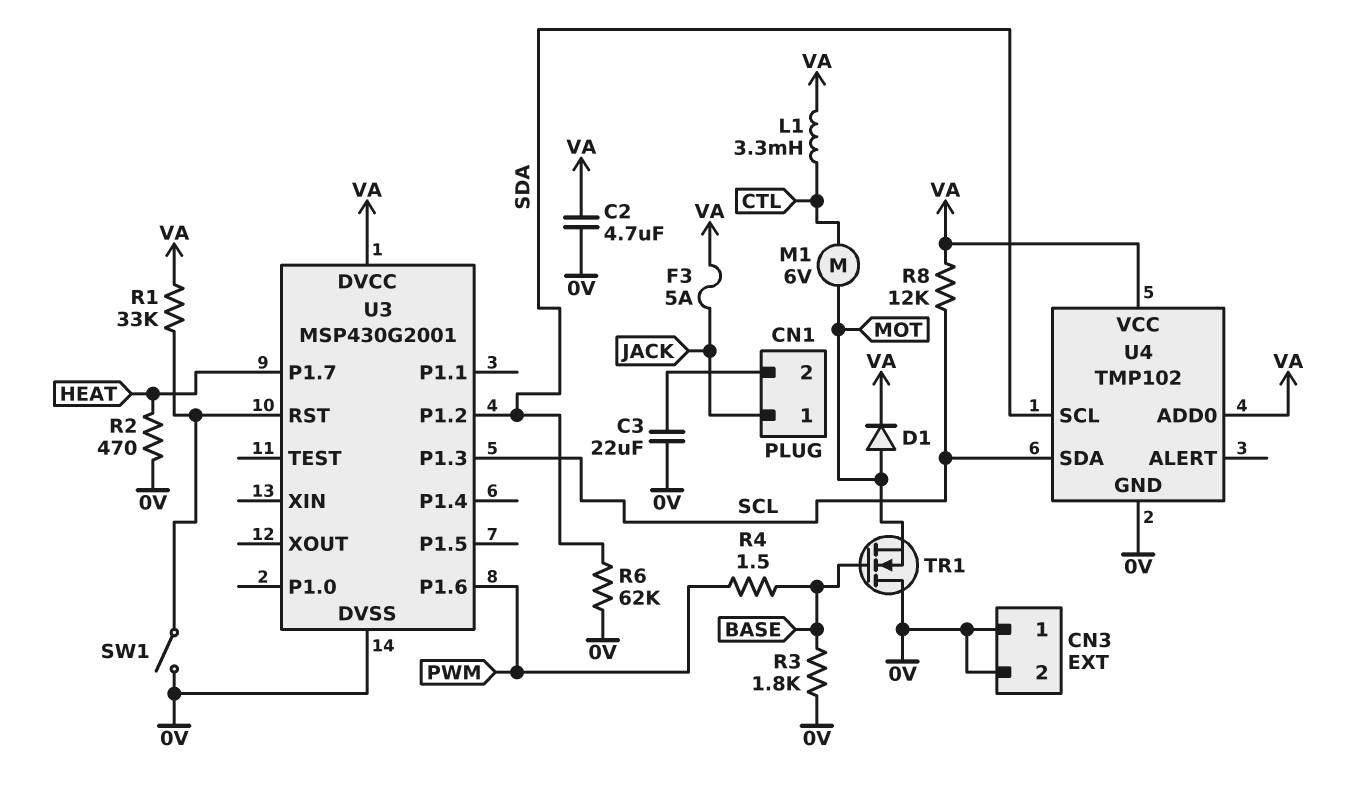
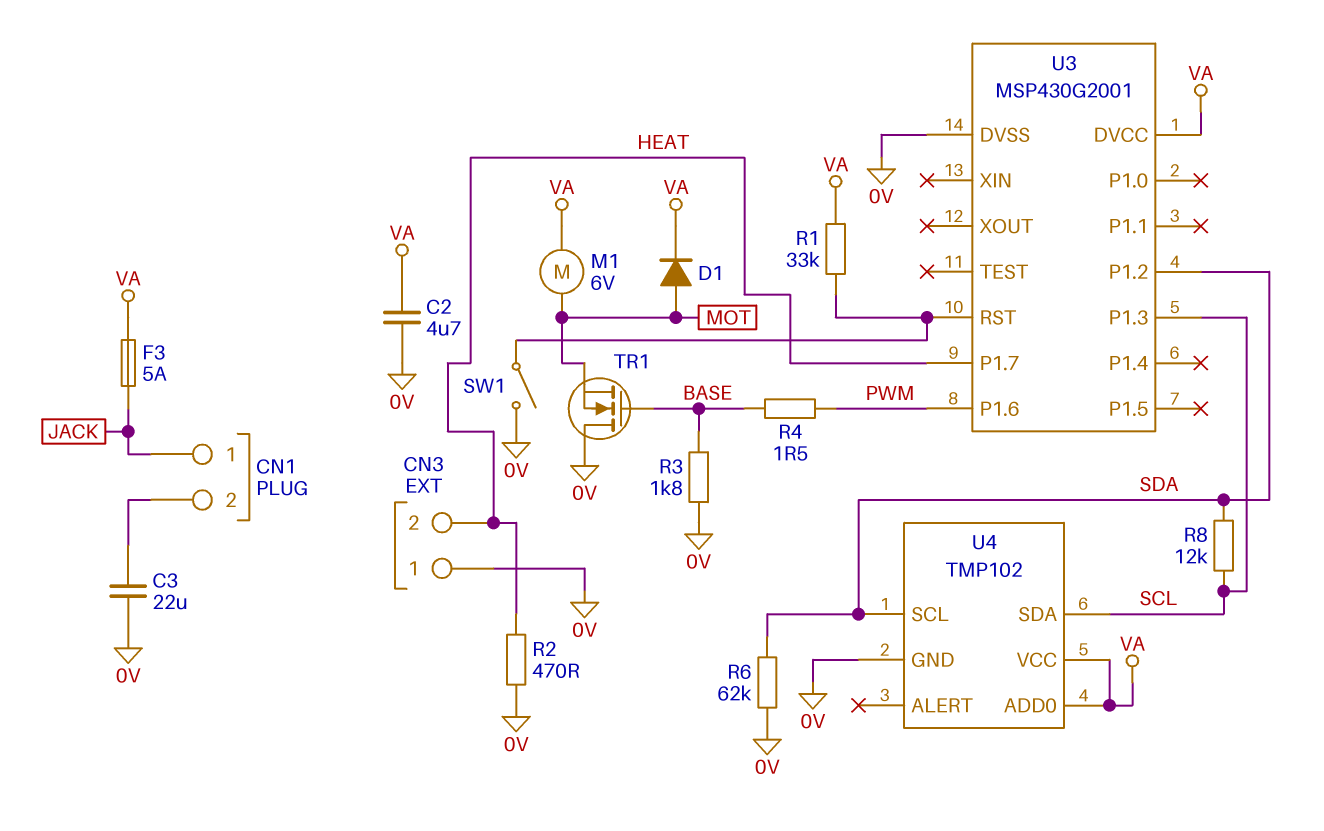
CN3 pin 2: 0V -> HEAT
L1: 3.3mH (CTL, VA) -> none
M1: motor 6V (CTL, MOT) -> motor 6V (MOT, VA)
R8: 12k (SCL, VA) -> 12k (SCL, SDA)

